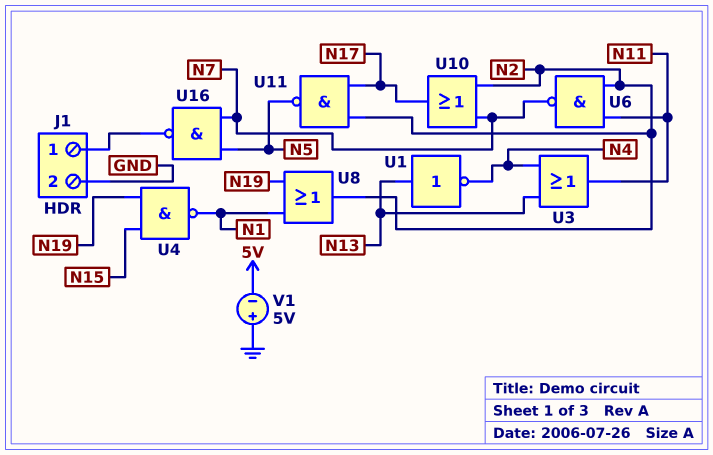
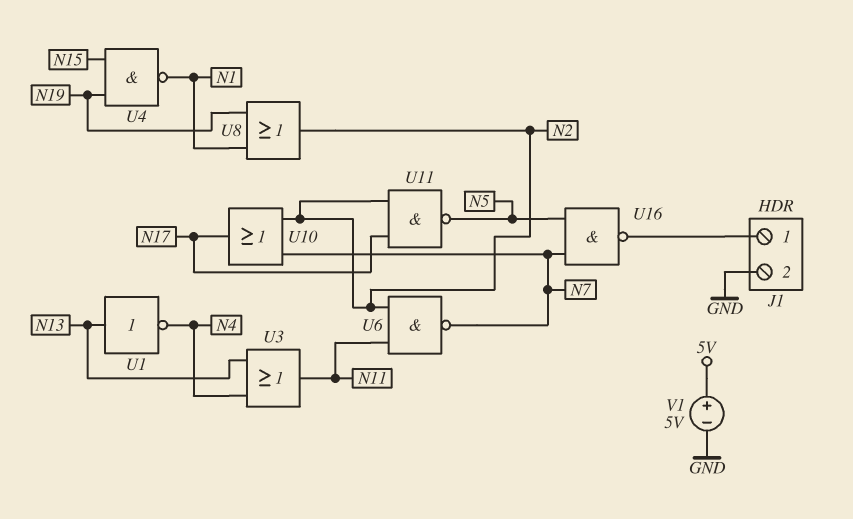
V1: 5V (plus GND, minus 5V) -> 5V (plus 5V, minus GND)

